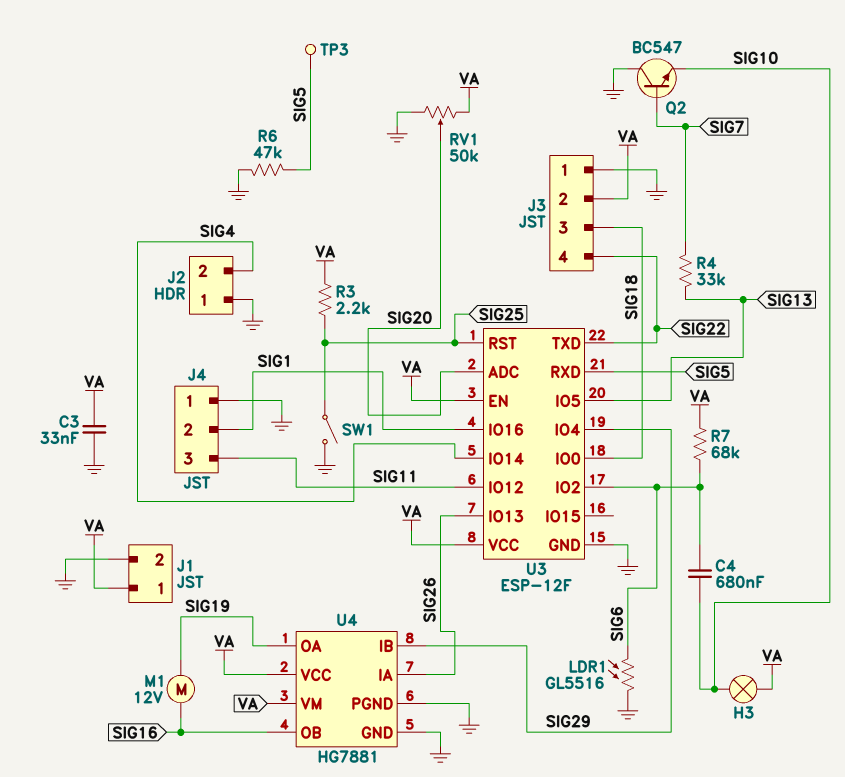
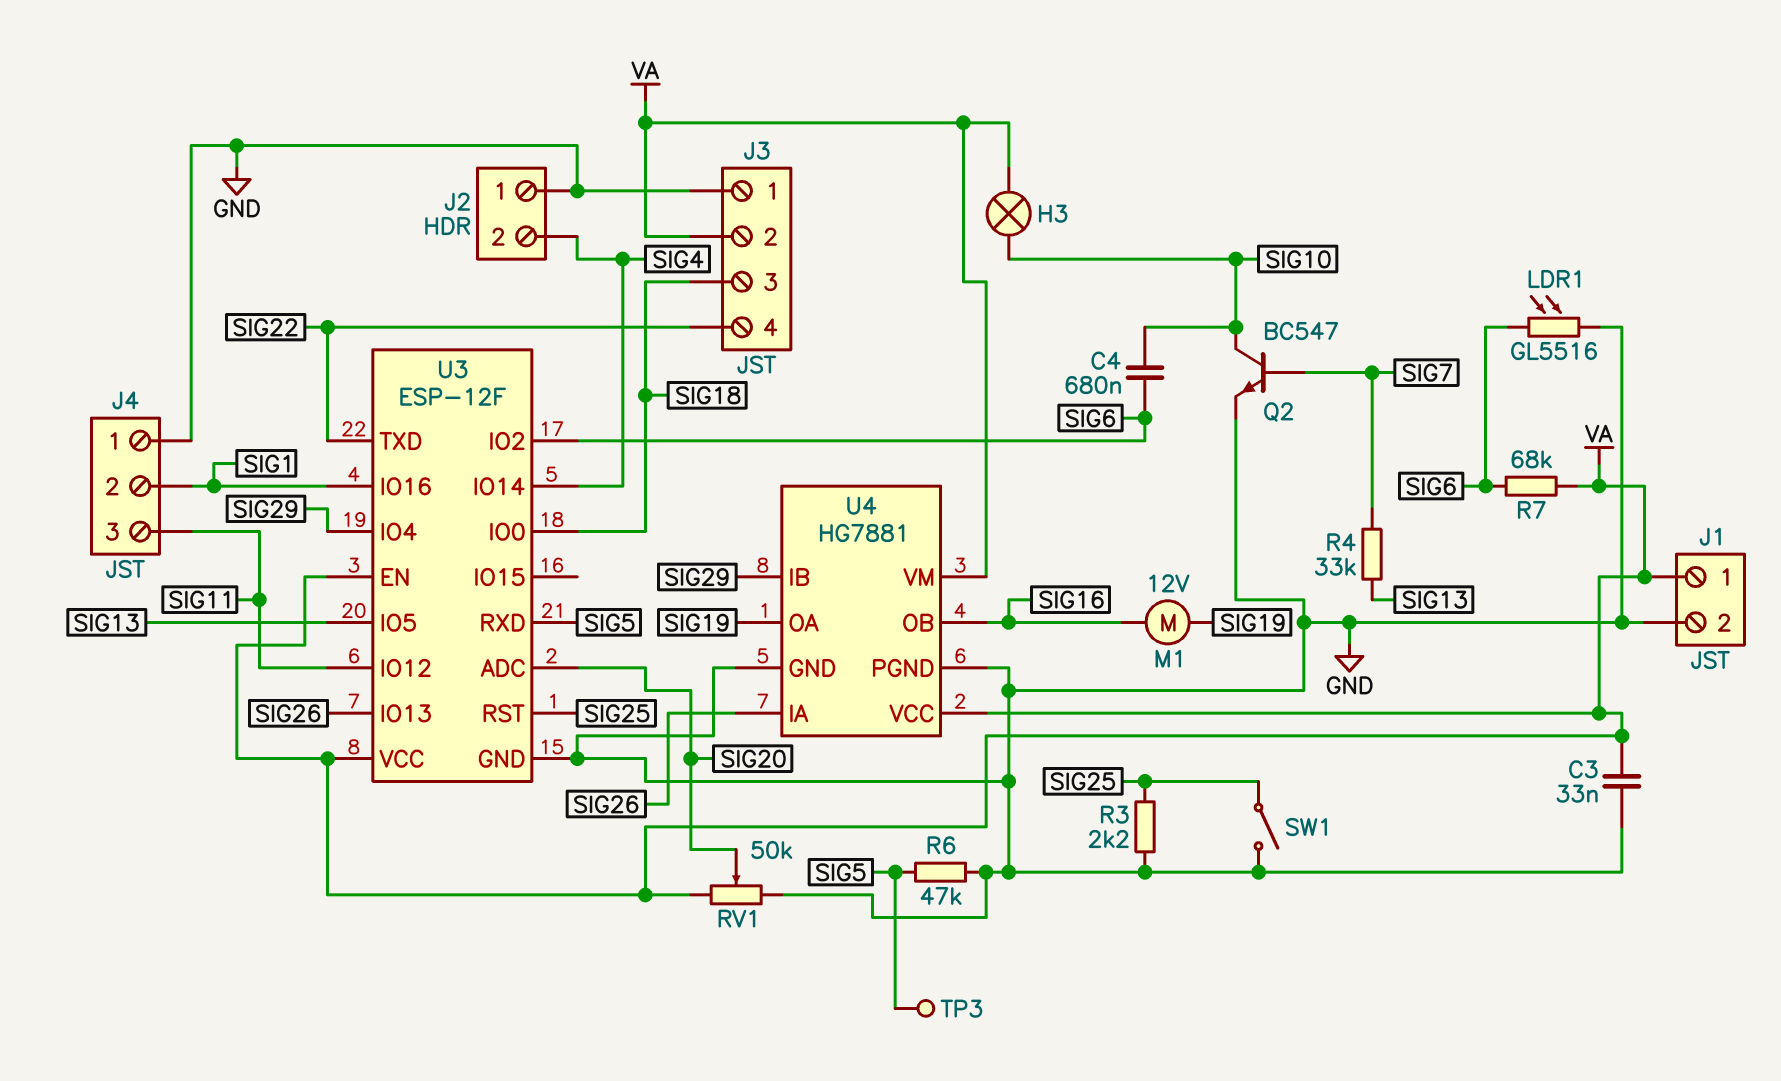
Q2: NPN BC547 (B SIG7, C GND, E SIG10) -> NPN BC547 (B SIG7, C SIG10, E GND)
R3: 2.2k (SIG25, VA) -> 2.2k (GND, SIG25)

